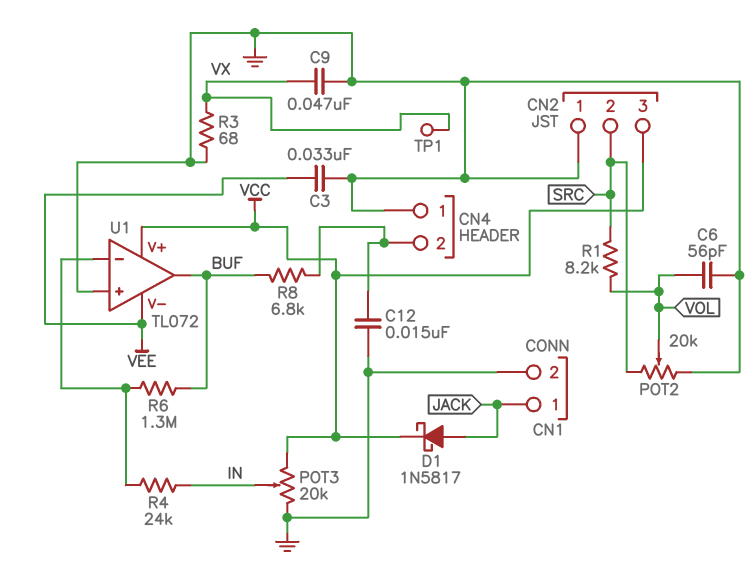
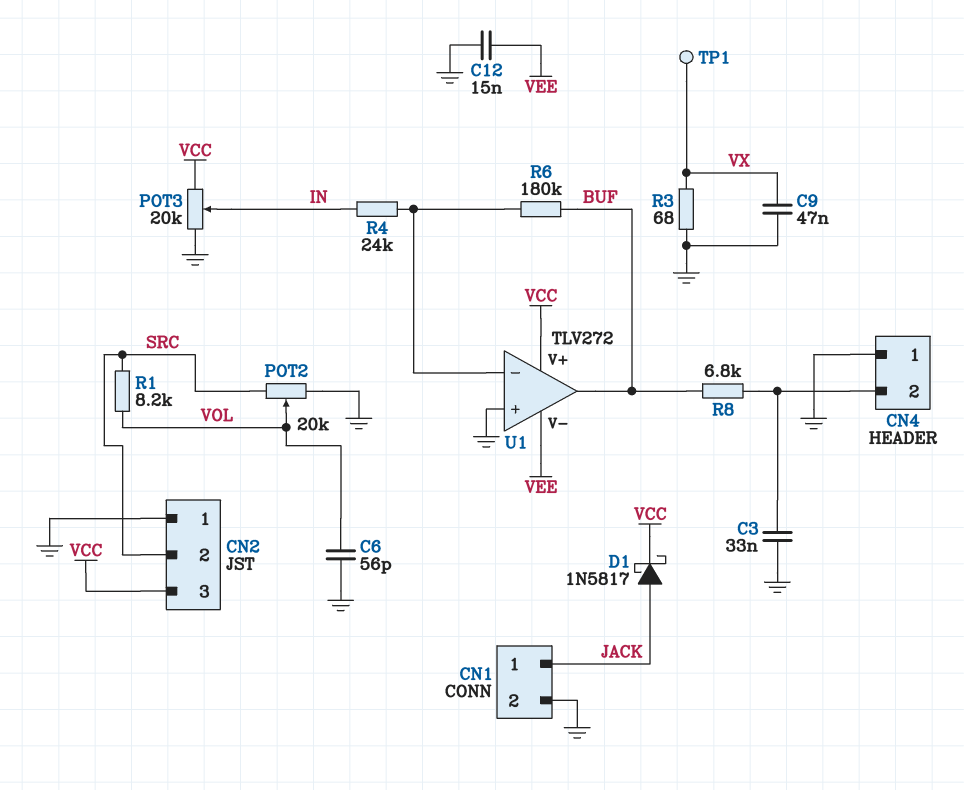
C3: 33nF (GND, VEE) -> 33nF (CN4/2, GND)
C12: 15nF (CN4/2, GND) -> 15nF (GND, VEE)
R6: 1.3M (BUF, U1/in-) -> 180k (BUF, U1/in-)
U1: TL072 -> TLV272

